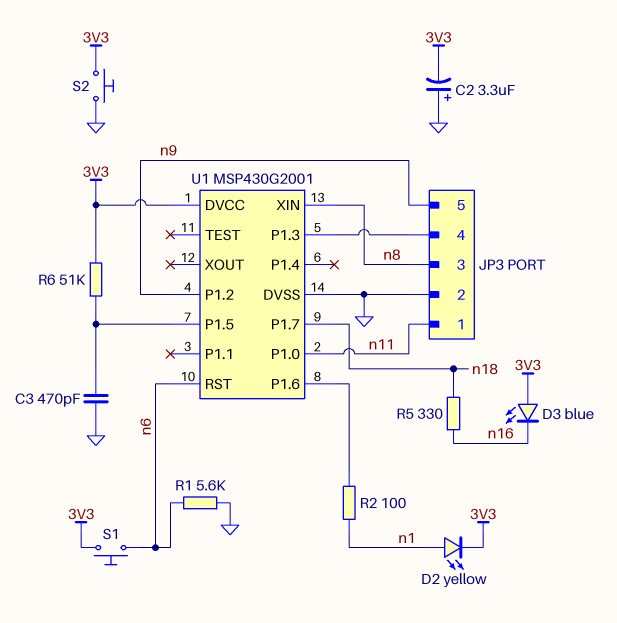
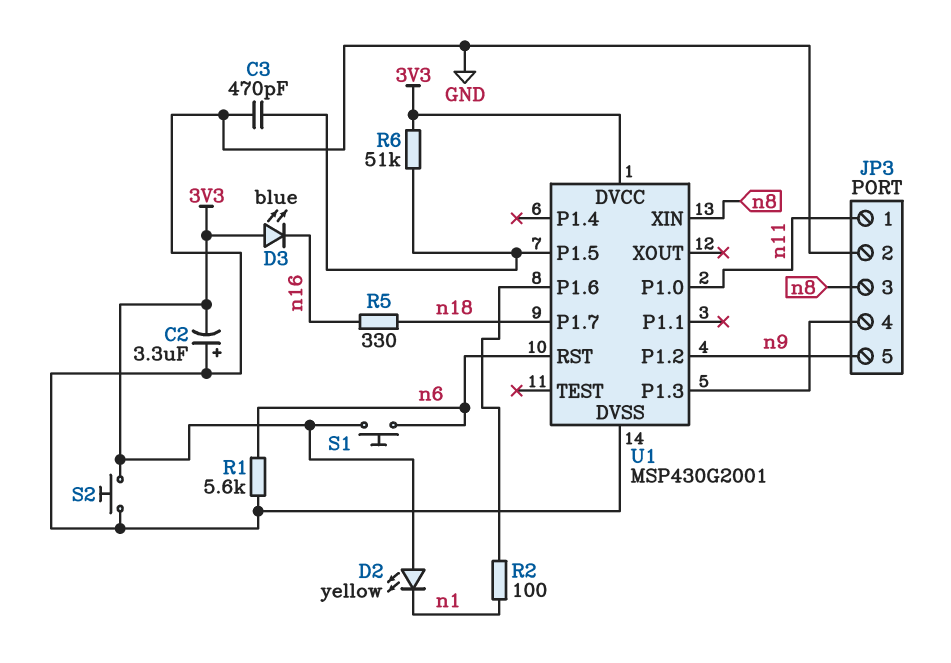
D2: LED yellow (A n1, K 3V3) -> LED yellow (A 3V3, K n1)

